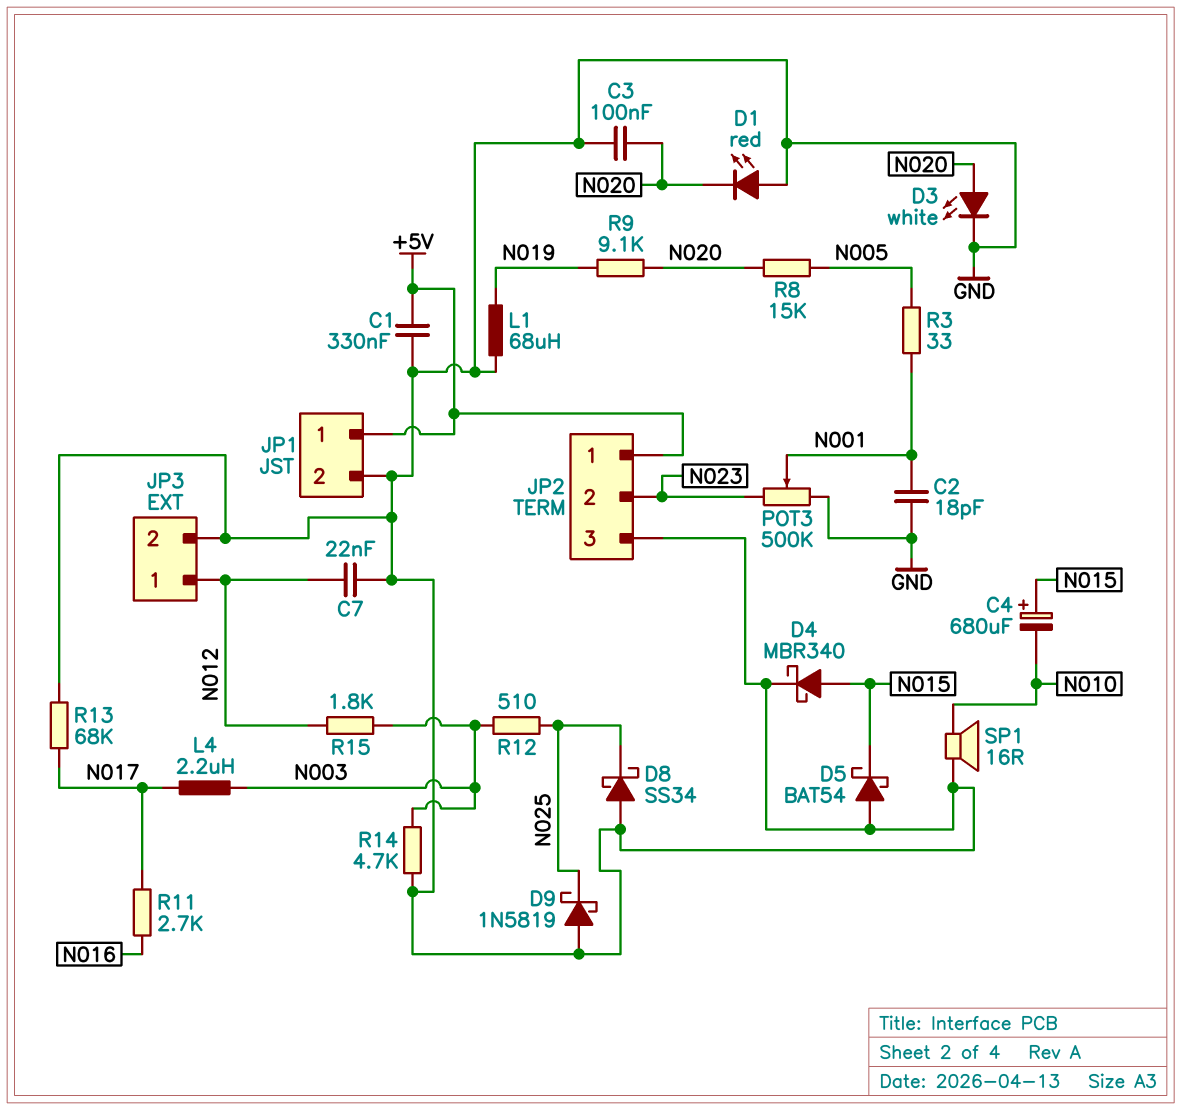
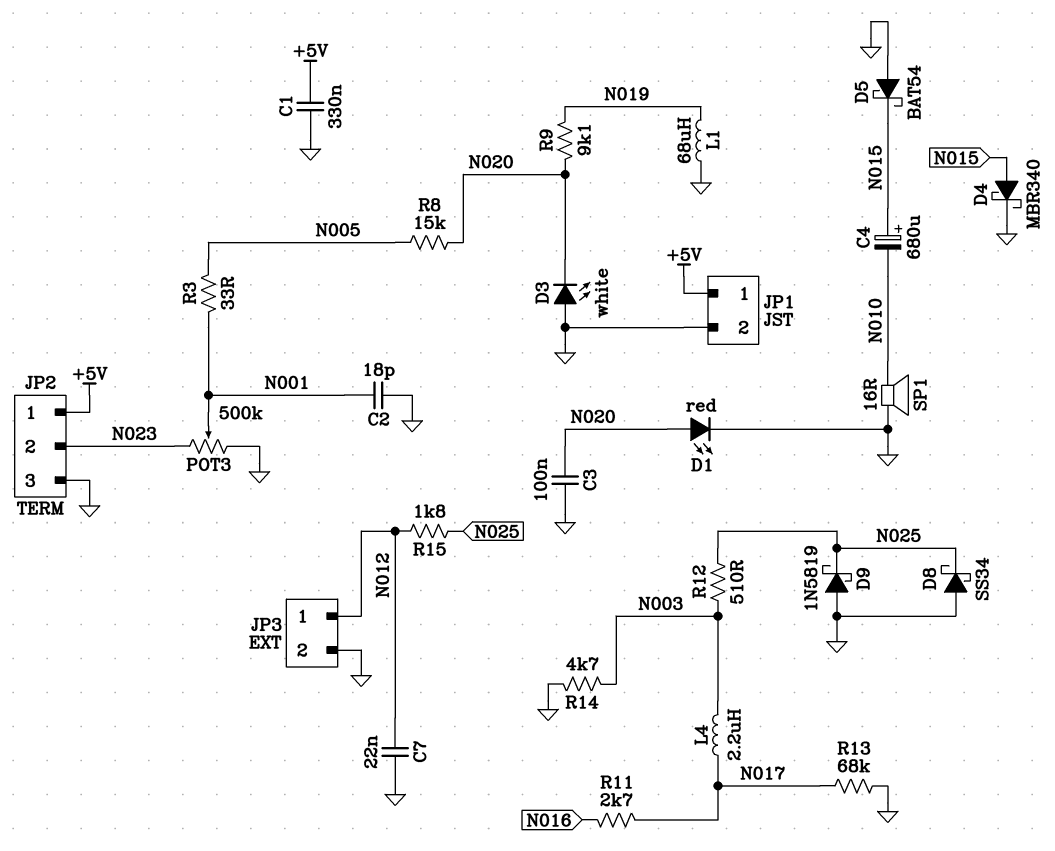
D1: LED red (A GND, K N020) -> LED red (A N020, K GND)
D3: LED white (A N020, K GND) -> LED white (A GND, K N020)
R15: 1.8k (N003, N012) -> 1.8k (N012, N025)

